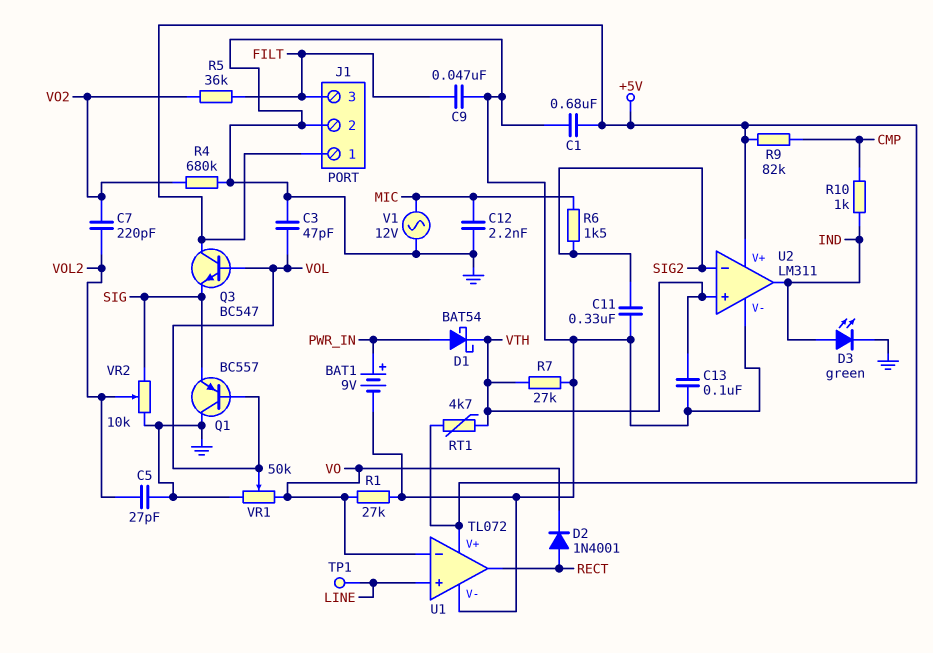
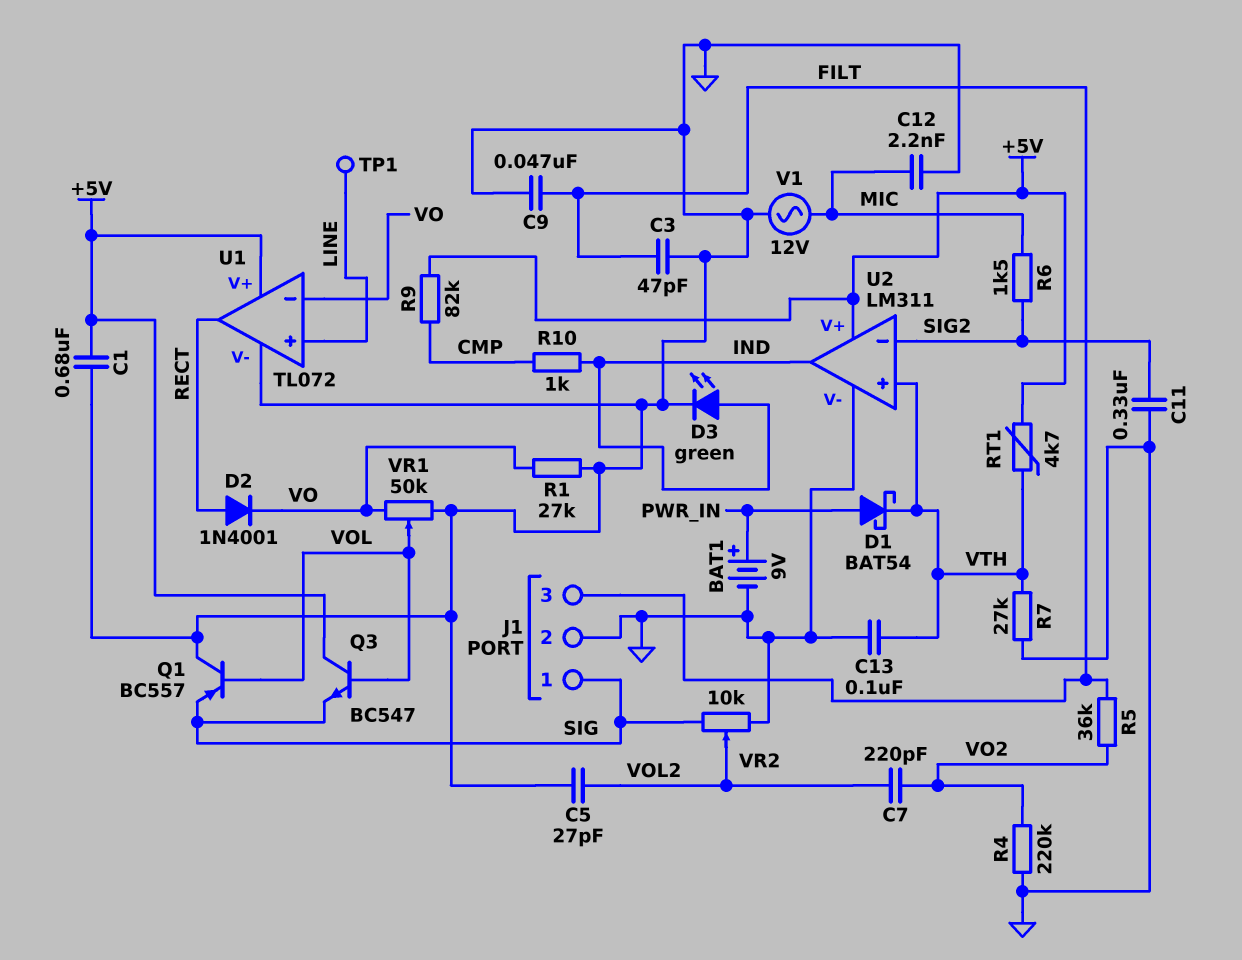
C3: 47pF (GND, VOL) -> 47pF (FILT, GND)
J1 pin 1: +5V -> SIG
R4: 680k (GND, VO2) -> 220k (GND, VO2)

